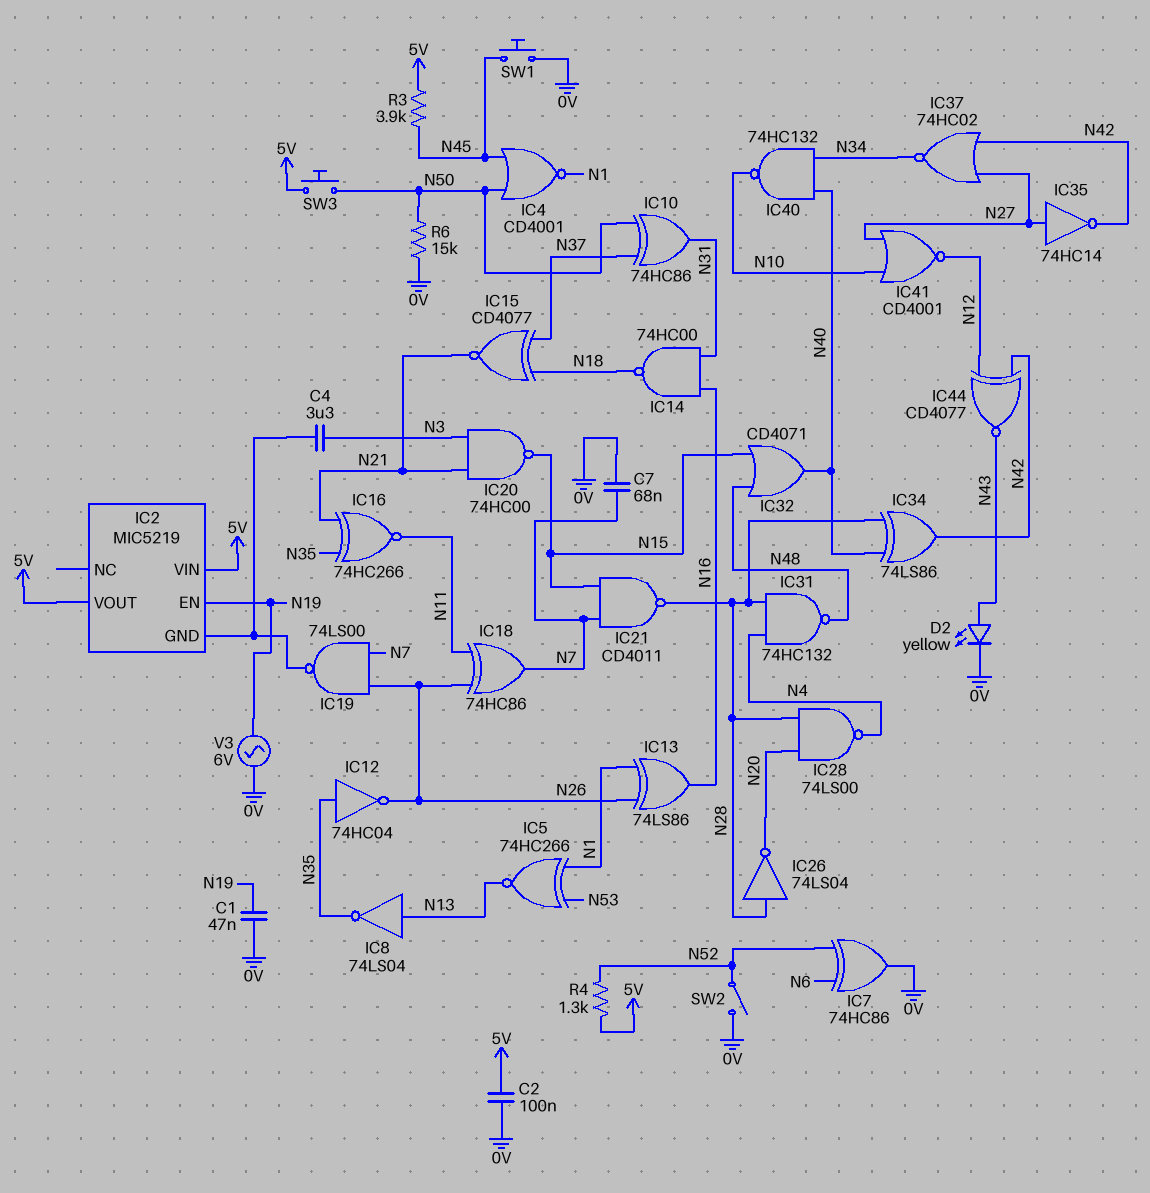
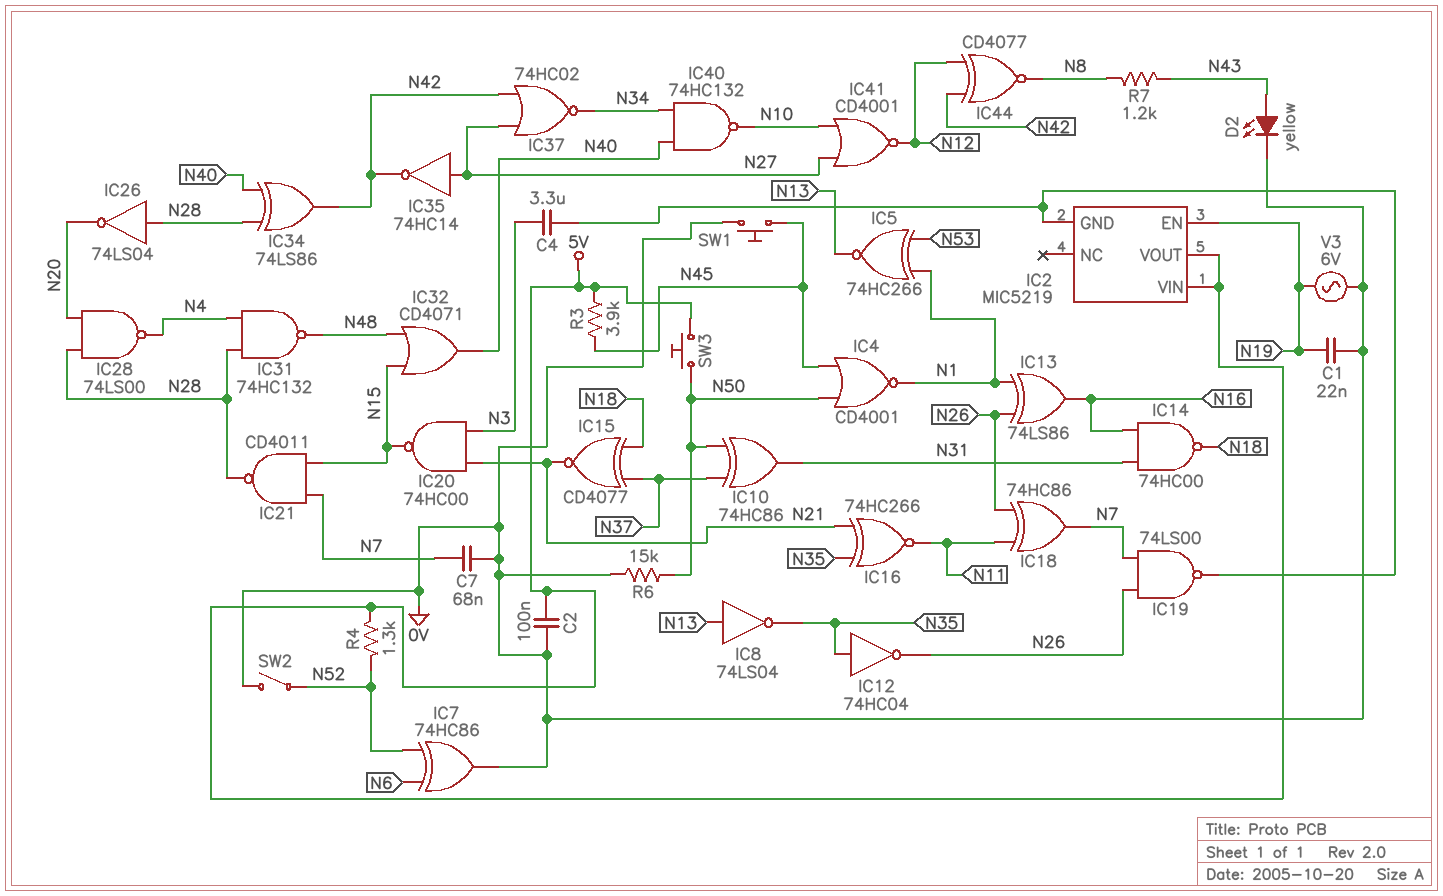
C1: 47nF (0V, N19) -> 22nF (0V, N19)
IC44: XNOR CD4077 (in N12, in N42, out N43) -> XNOR CD4077 (in N12, in N42, out N8)
R7: none -> 1.2k (N8, N43)

